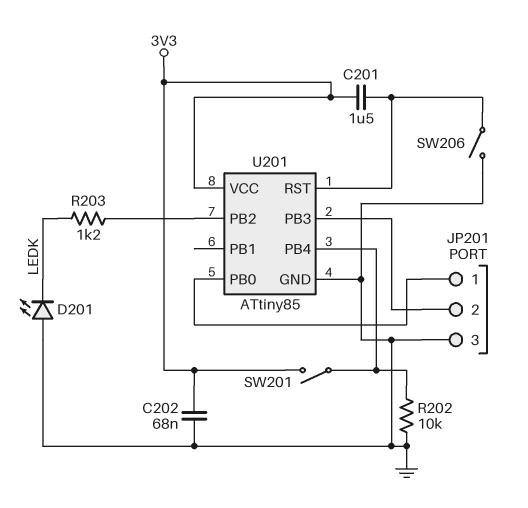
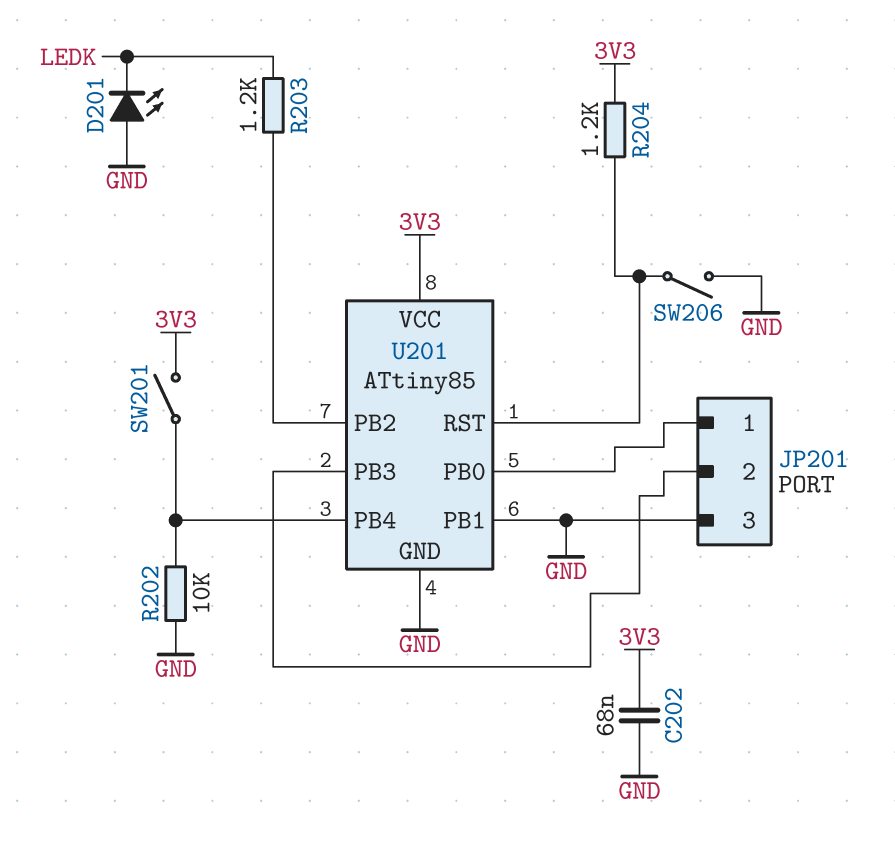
C201: 1.5uF (3V3, U201/RST) -> none
R204: none -> 1.2k (3V3, U201/RST)
U201 pin PB1: none -> GND

